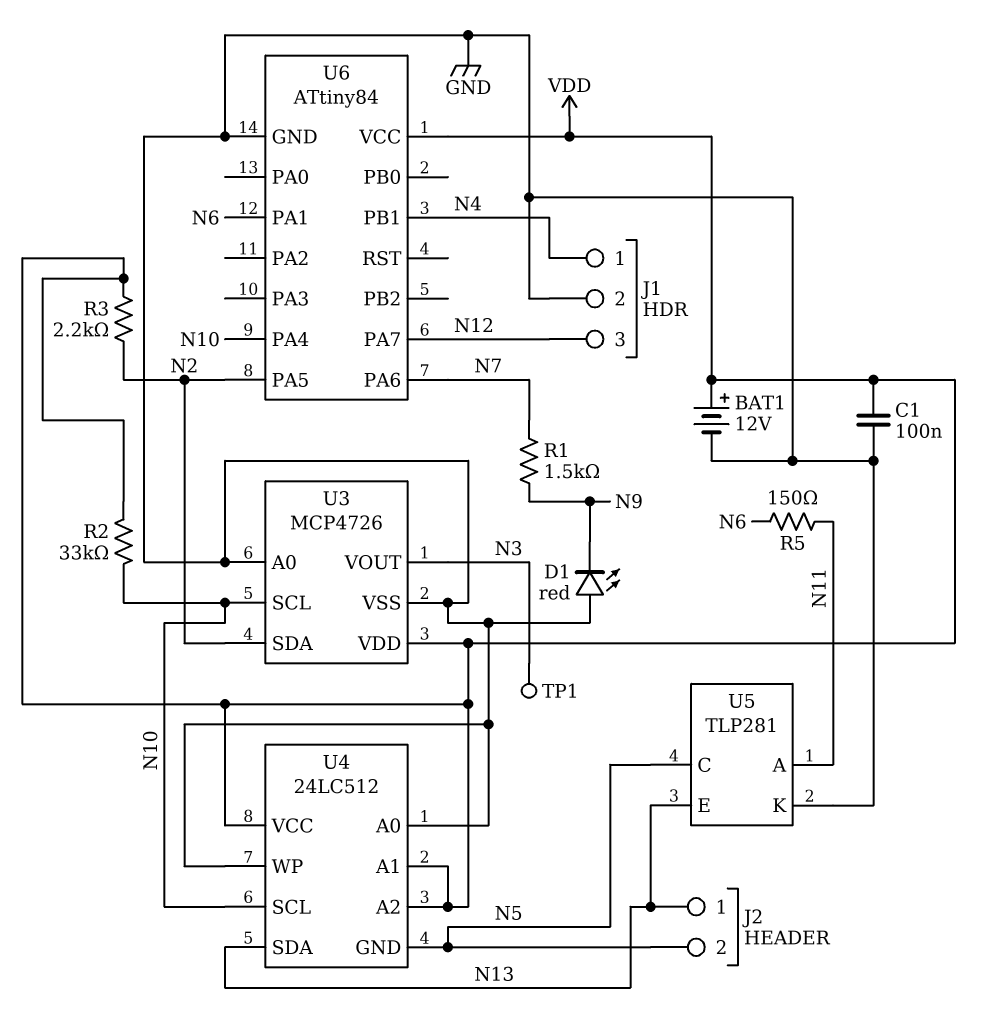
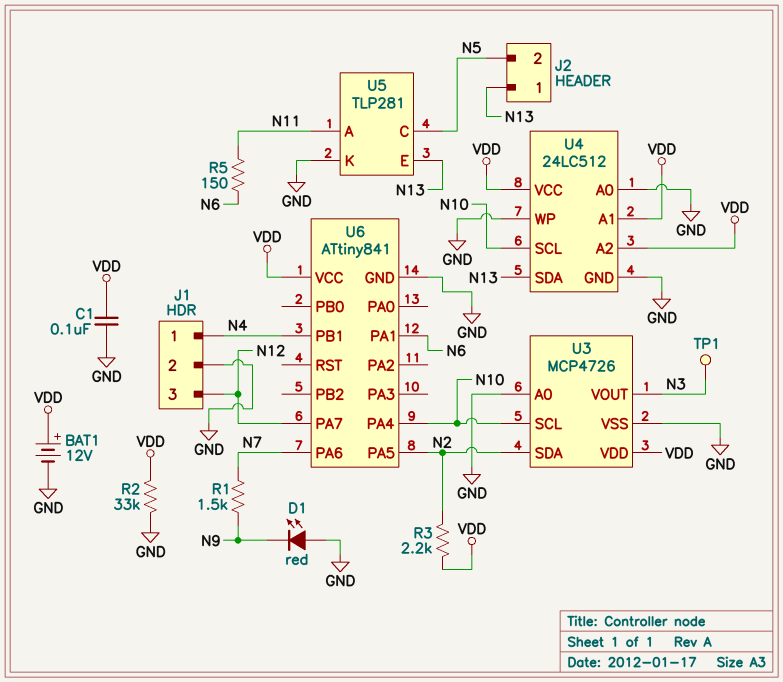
R2: 33k (N10, VDD) -> 33k (GND, VDD)
U4 pin GND: N5 -> GND
U6: ATtiny84 -> ATtiny841

